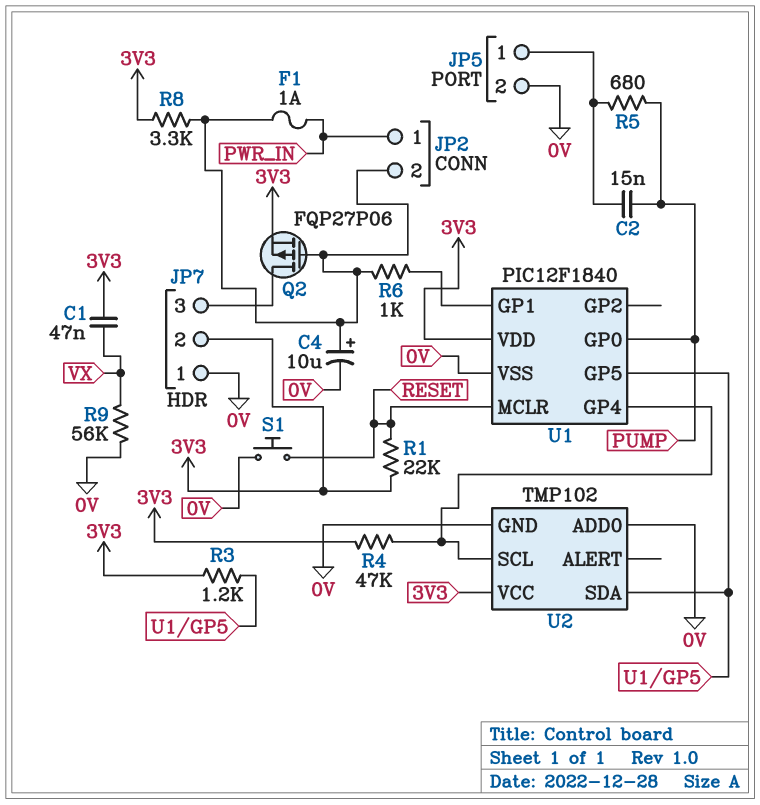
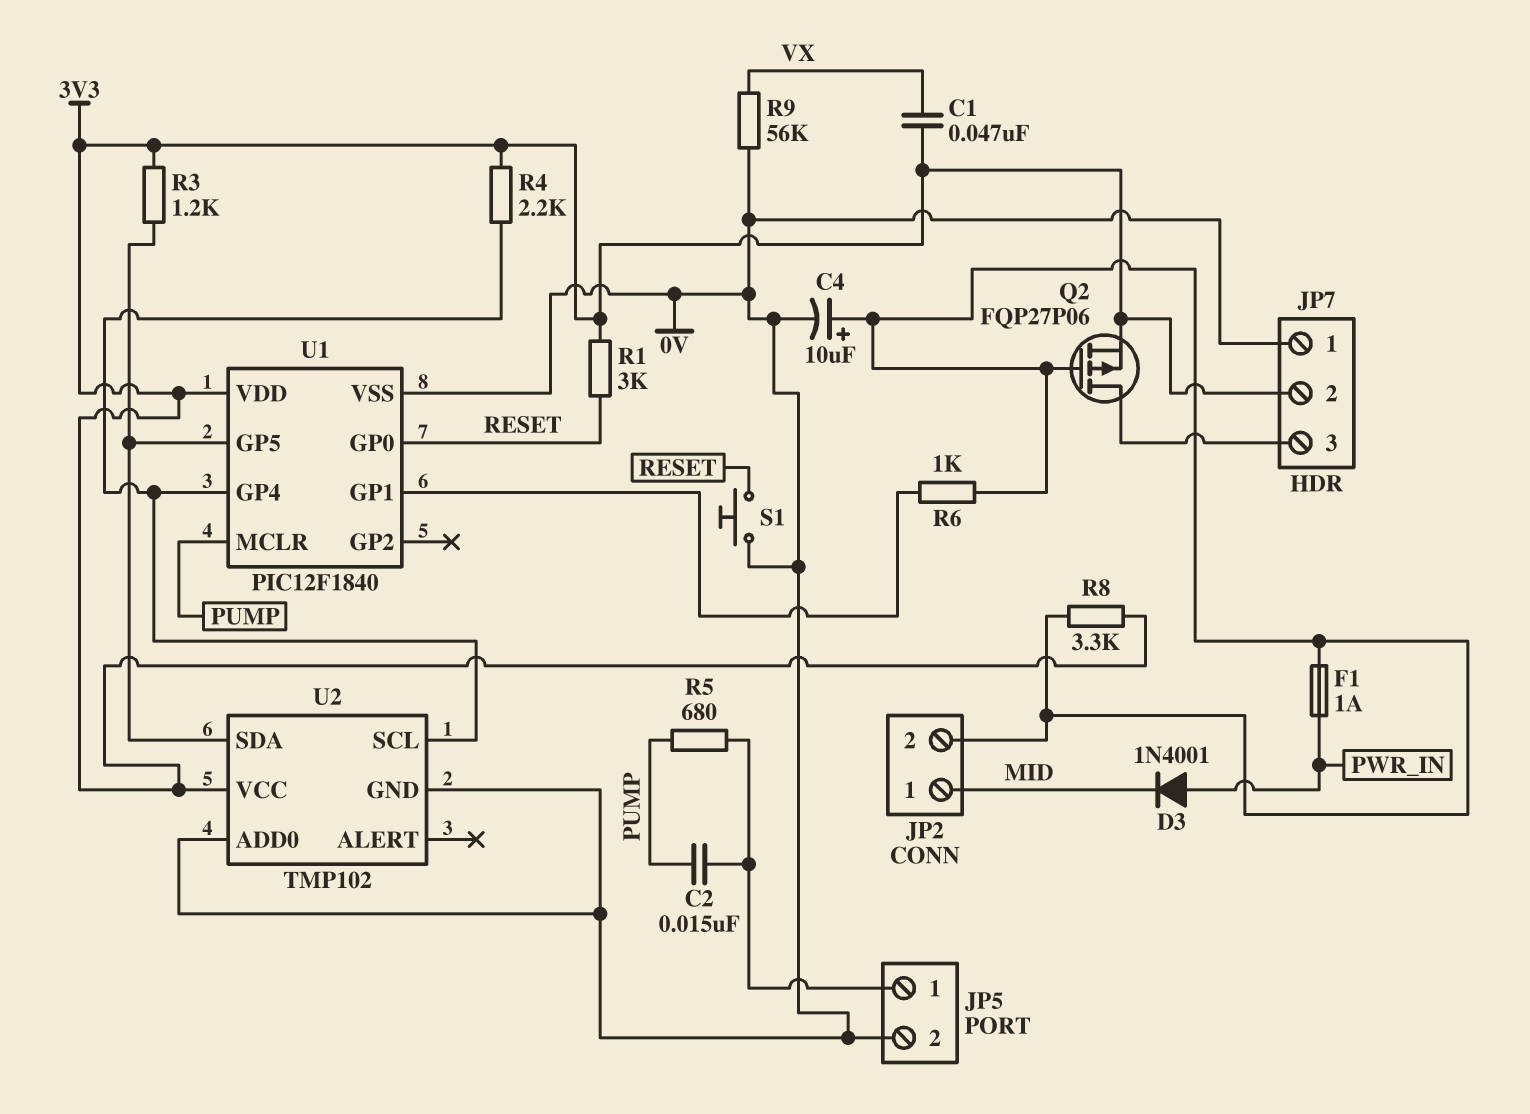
D3: none -> diode 1N4001 (A PWR_IN, K MID)
JP2 pin 1: PWR_IN -> MID
R1: 22k (3V3, RESET) -> 3k (3V3, RESET)
R4: 47k (3V3, U1/GP4) -> 2.2k (3V3, U1/GP4)
U1 pin GP0: PUMP -> RESET
U1 pin MCLR: RESET -> PUMP

